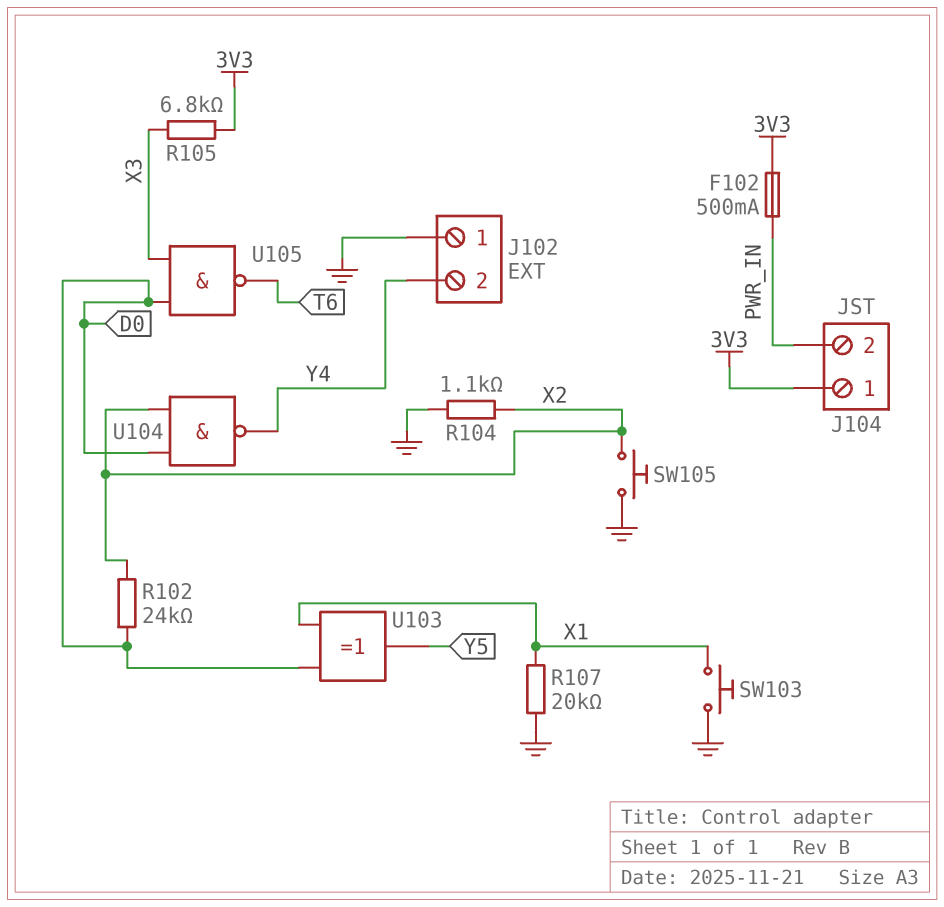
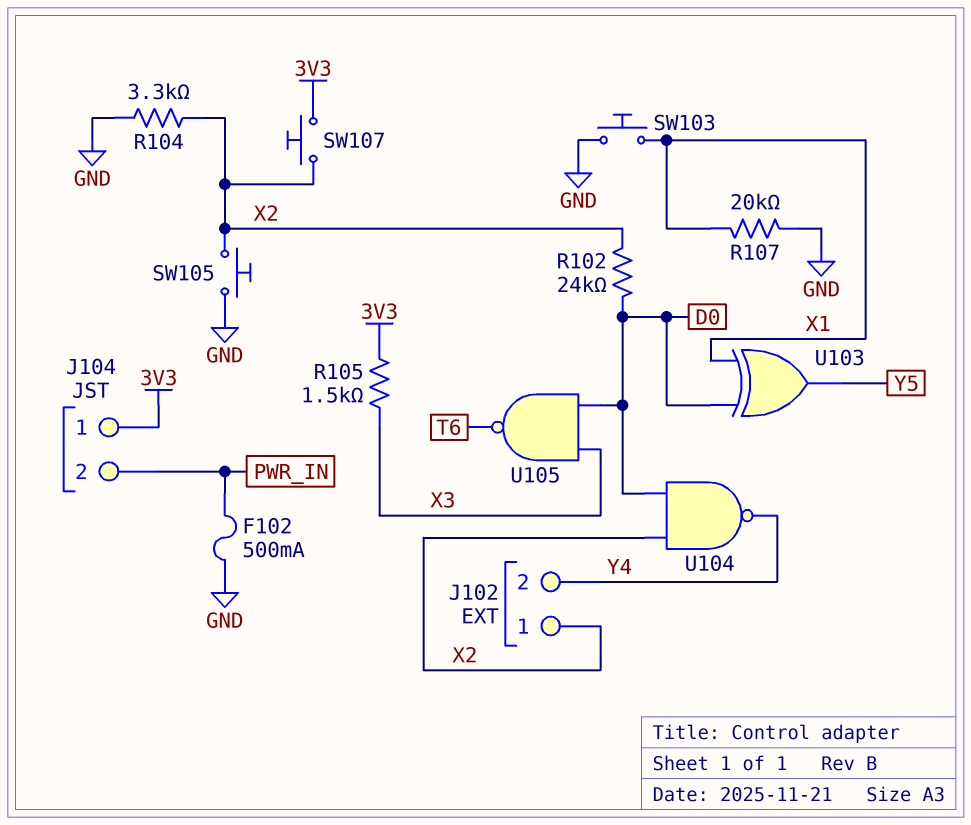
F102: 500mA (3V3, PWR_IN) -> 500mA (GND, PWR_IN)
J102 pin 1: GND -> X2
R104: 1.1k (GND, X2) -> 3.3k (GND, X2)
R105: 6.8k (3V3, X3) -> 1.5k (3V3, X3)
SW107: none -> button (3V3, X2)

